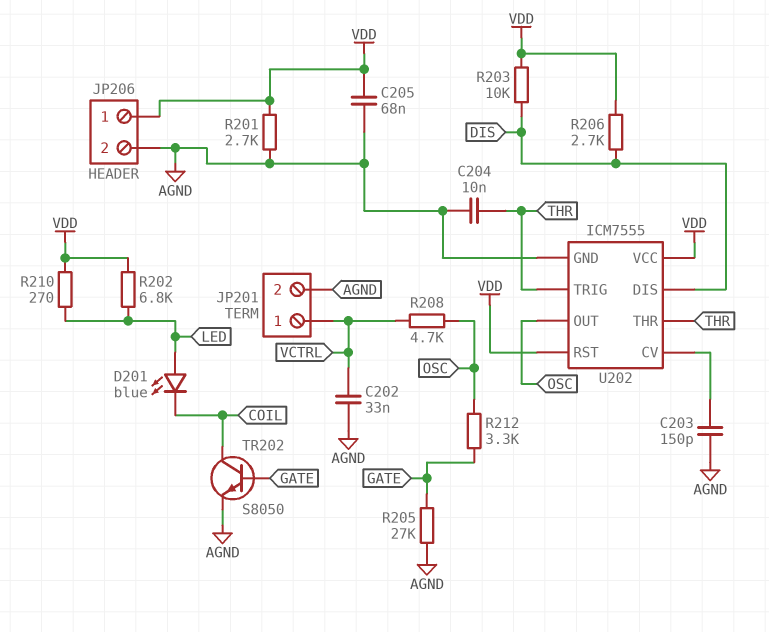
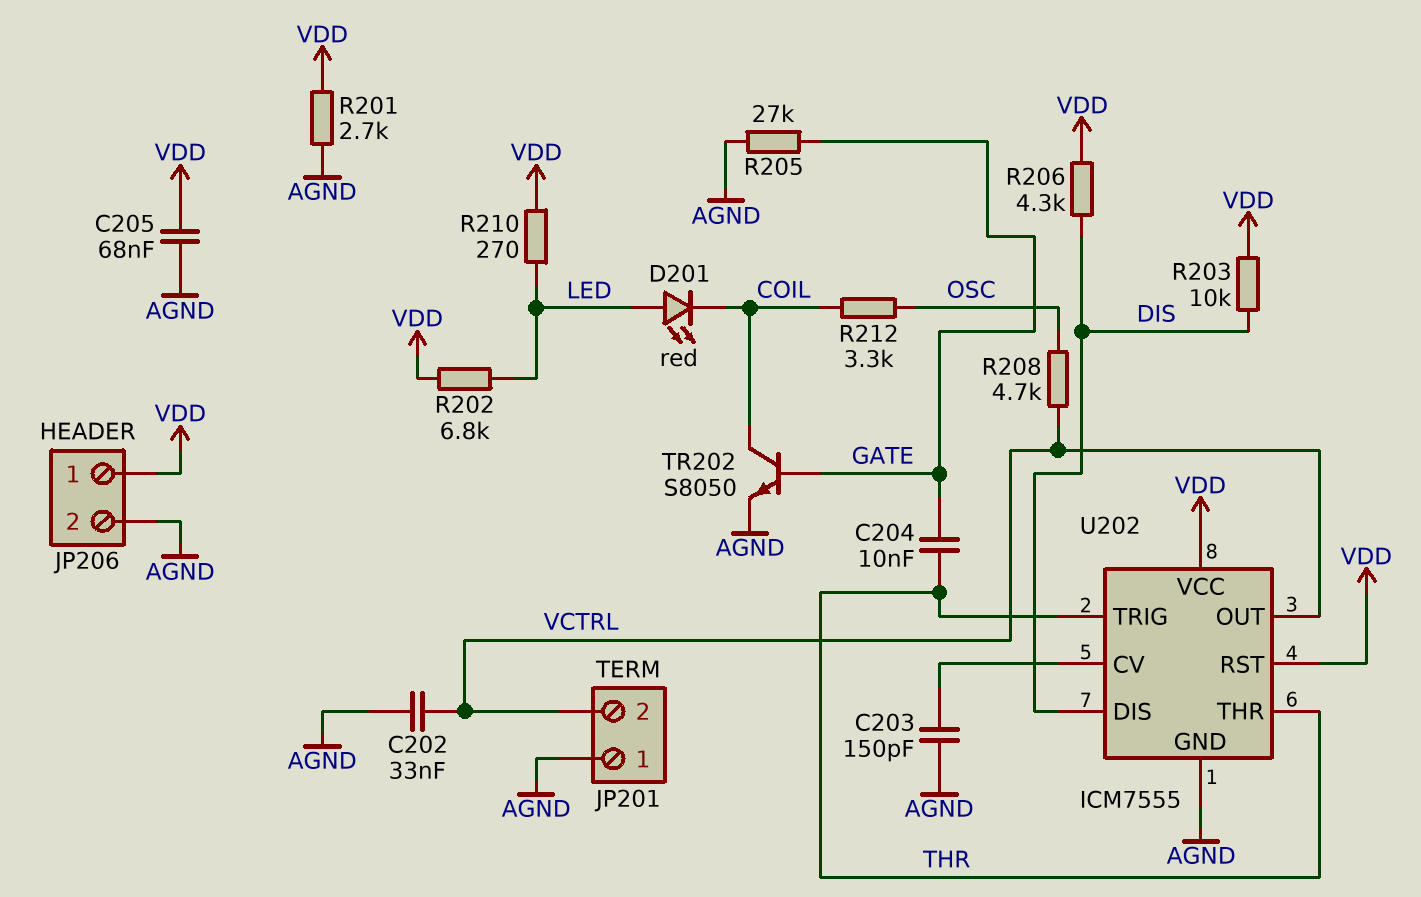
C204: 10nF (AGND, THR) -> 10nF (GATE, THR)
D201: LED blue (A LED, K COIL) -> LED red (A LED, K COIL)
JP201 pin 1: VCTRL -> AGND
JP201 pin 2: AGND -> VCTRL
R206: 2.7k (DIS, VDD) -> 4.3k (DIS, VDD)
R212: 3.3k (GATE, OSC) -> 3.3k (COIL, OSC)
U202 pin OUT: OSC -> VCTRL

